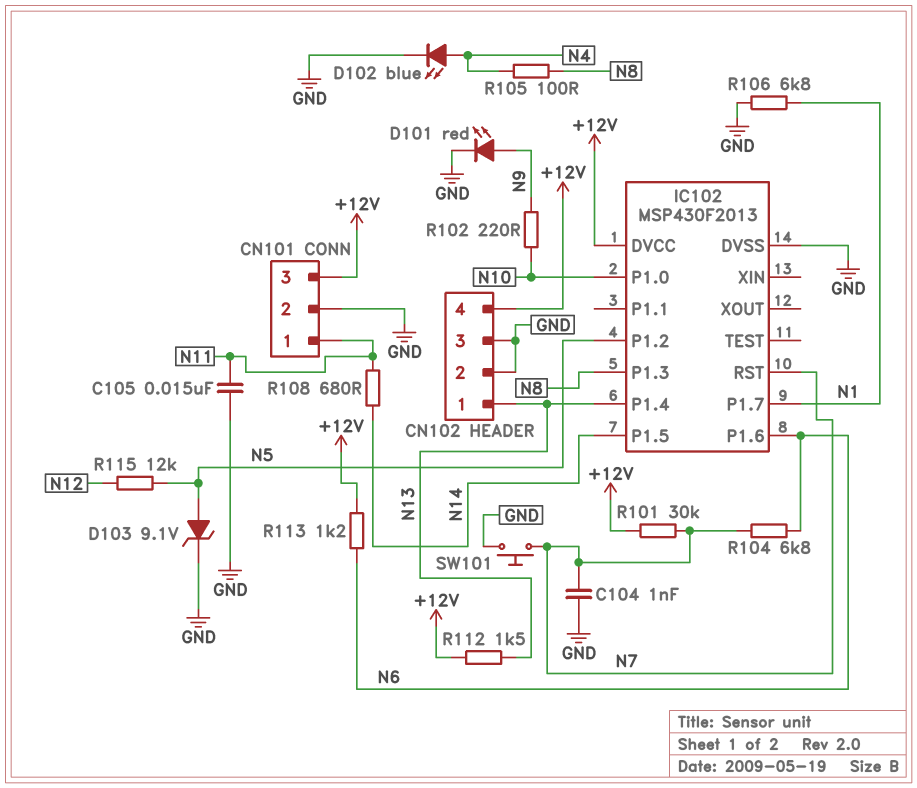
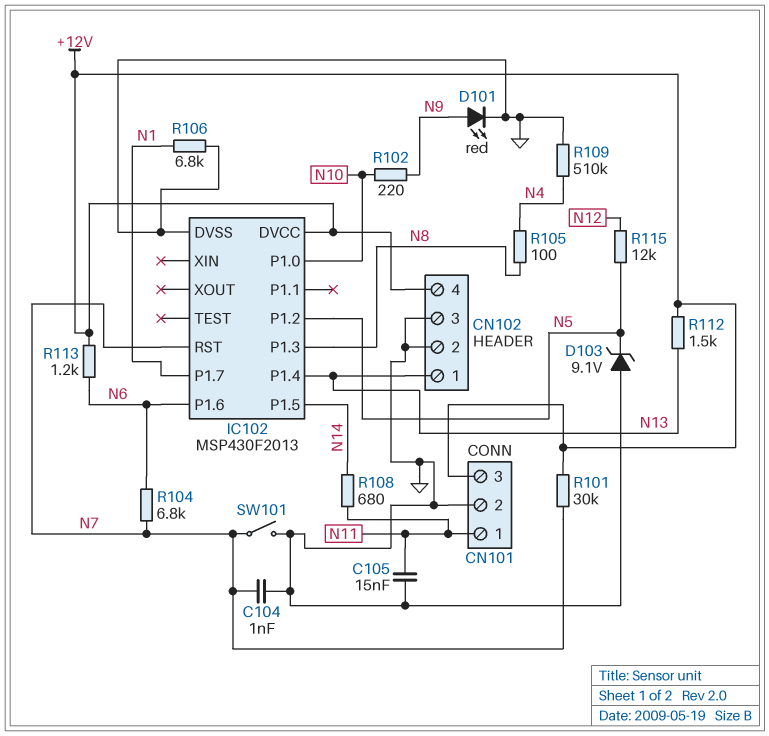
D102: LED blue (A N4, K GND) -> none
D103: zener 9.1V (A N5, K GND) -> zener 9.1V (A GND, K N5)
R109: none -> 510k (GND, N4)
SW101: button (GND, N7) -> switch (GND, N7)

